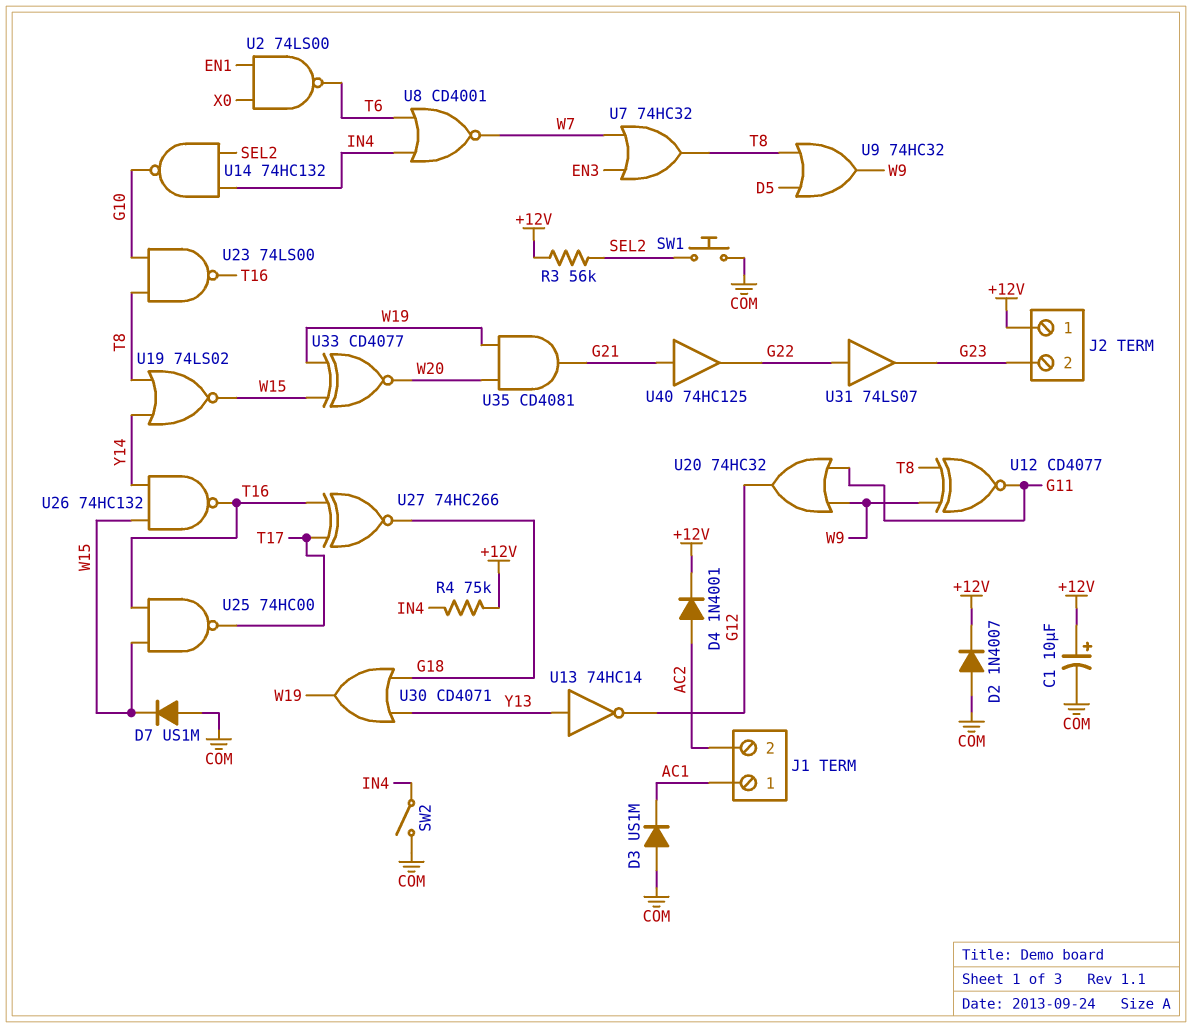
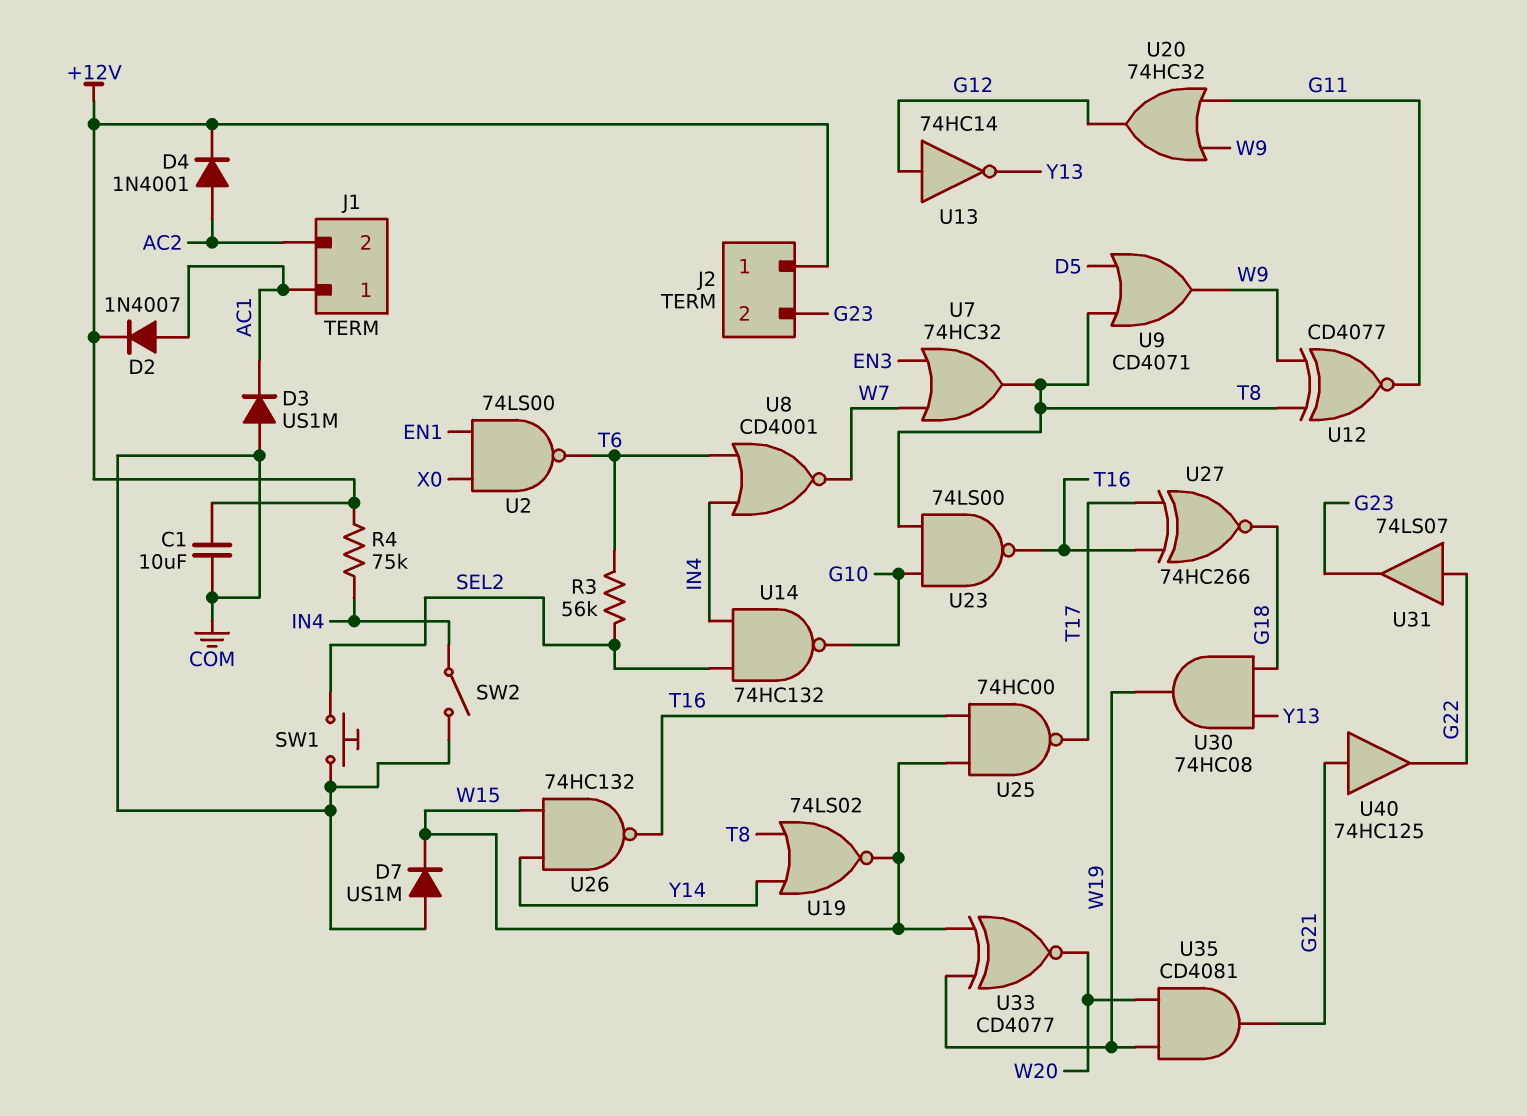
C1: 10uF (plus +12V, minus COM) -> 10uF (+12V, COM)
D2: diode 1N4007 (A COM, K +12V) -> diode 1N4007 (A AC1, K +12V)
R3: 56k (+12V, SEL2) -> 56k (SEL2, T6)
U9: OR 74HC32 (in D5, in T8, out W9) -> OR CD4071 (in D5, in T8, out W9)
U13: NOT 74HC14 (in Y13, out G12) -> NOT 74HC14 (in G12, out Y13)
U30: OR CD4071 (in G18, in Y13, out W19) -> AND 74HC08 (in G18, in Y13, out W19)

